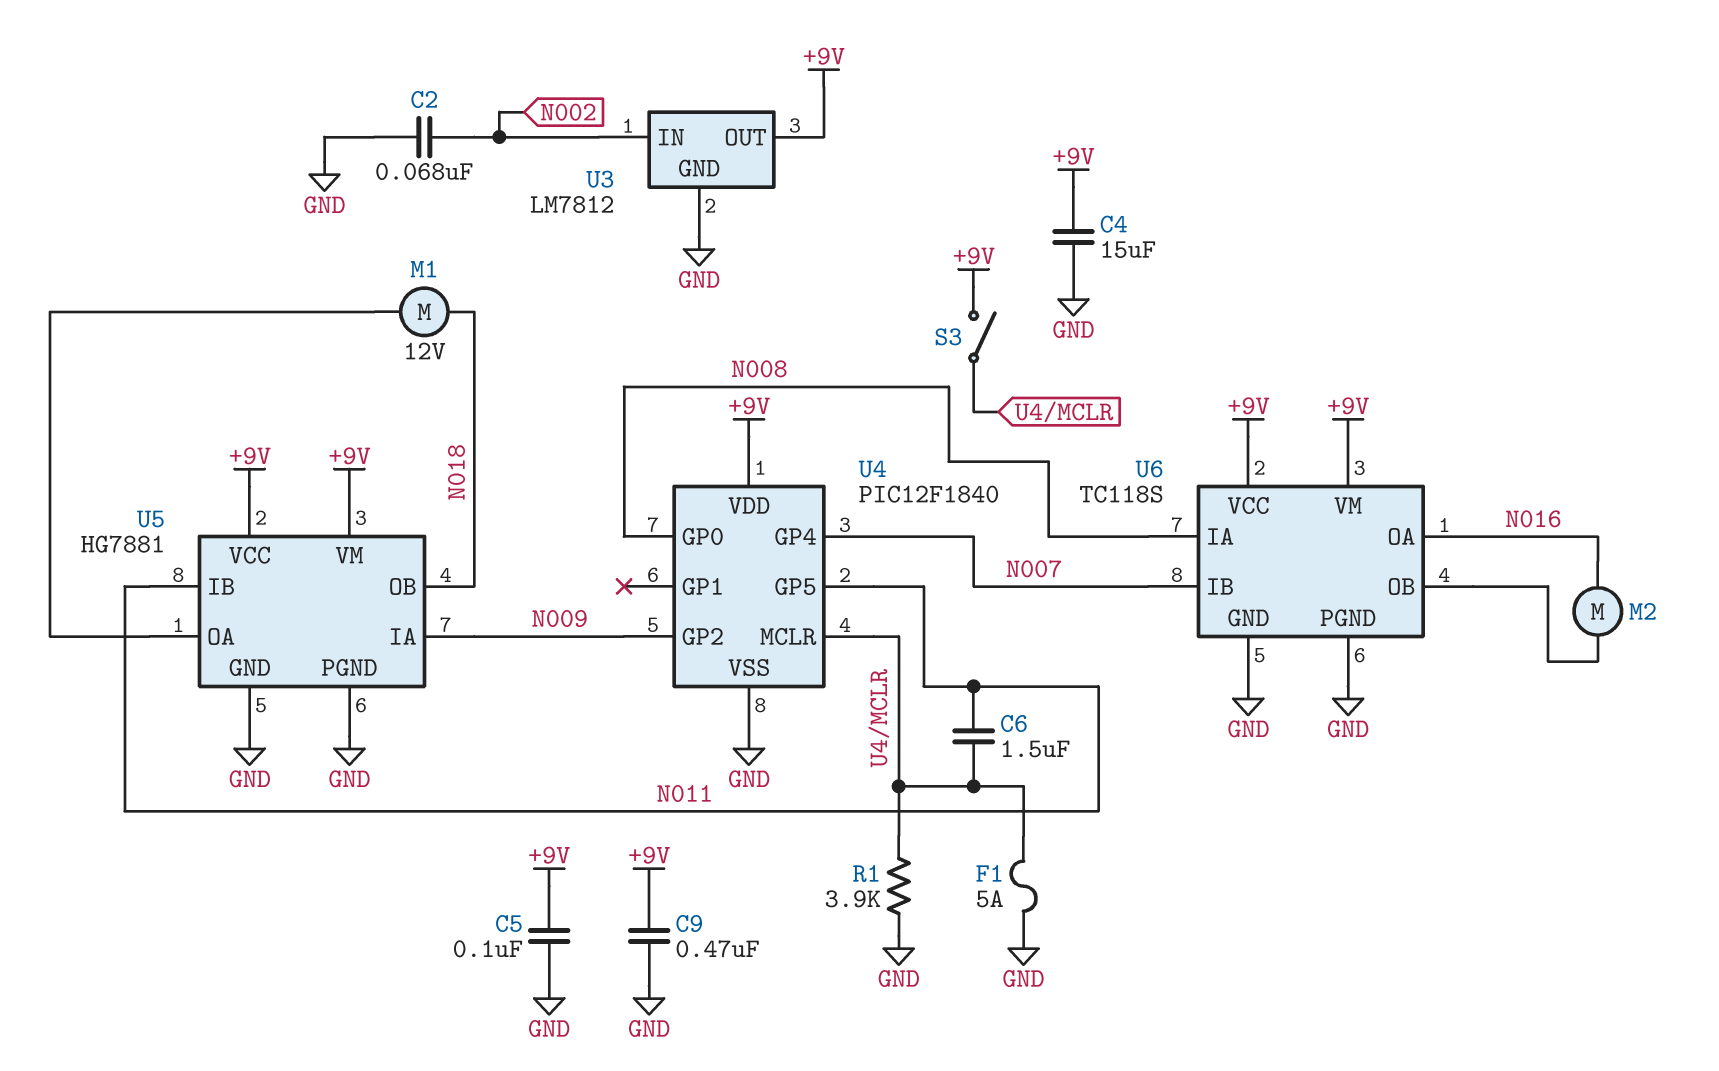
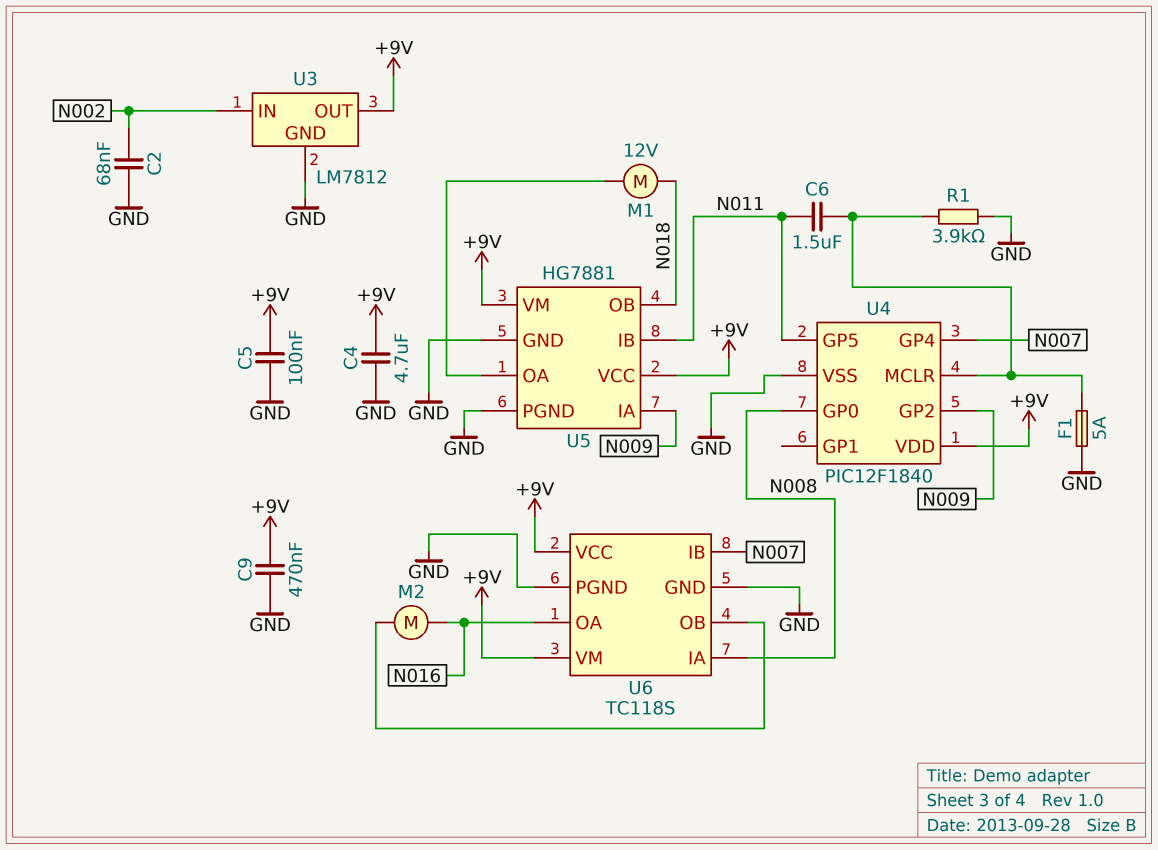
C4: 15uF (+9V, GND) -> 4.7uF (+9V, GND)
S3: switch (+9V, U4/MCLR) -> none

